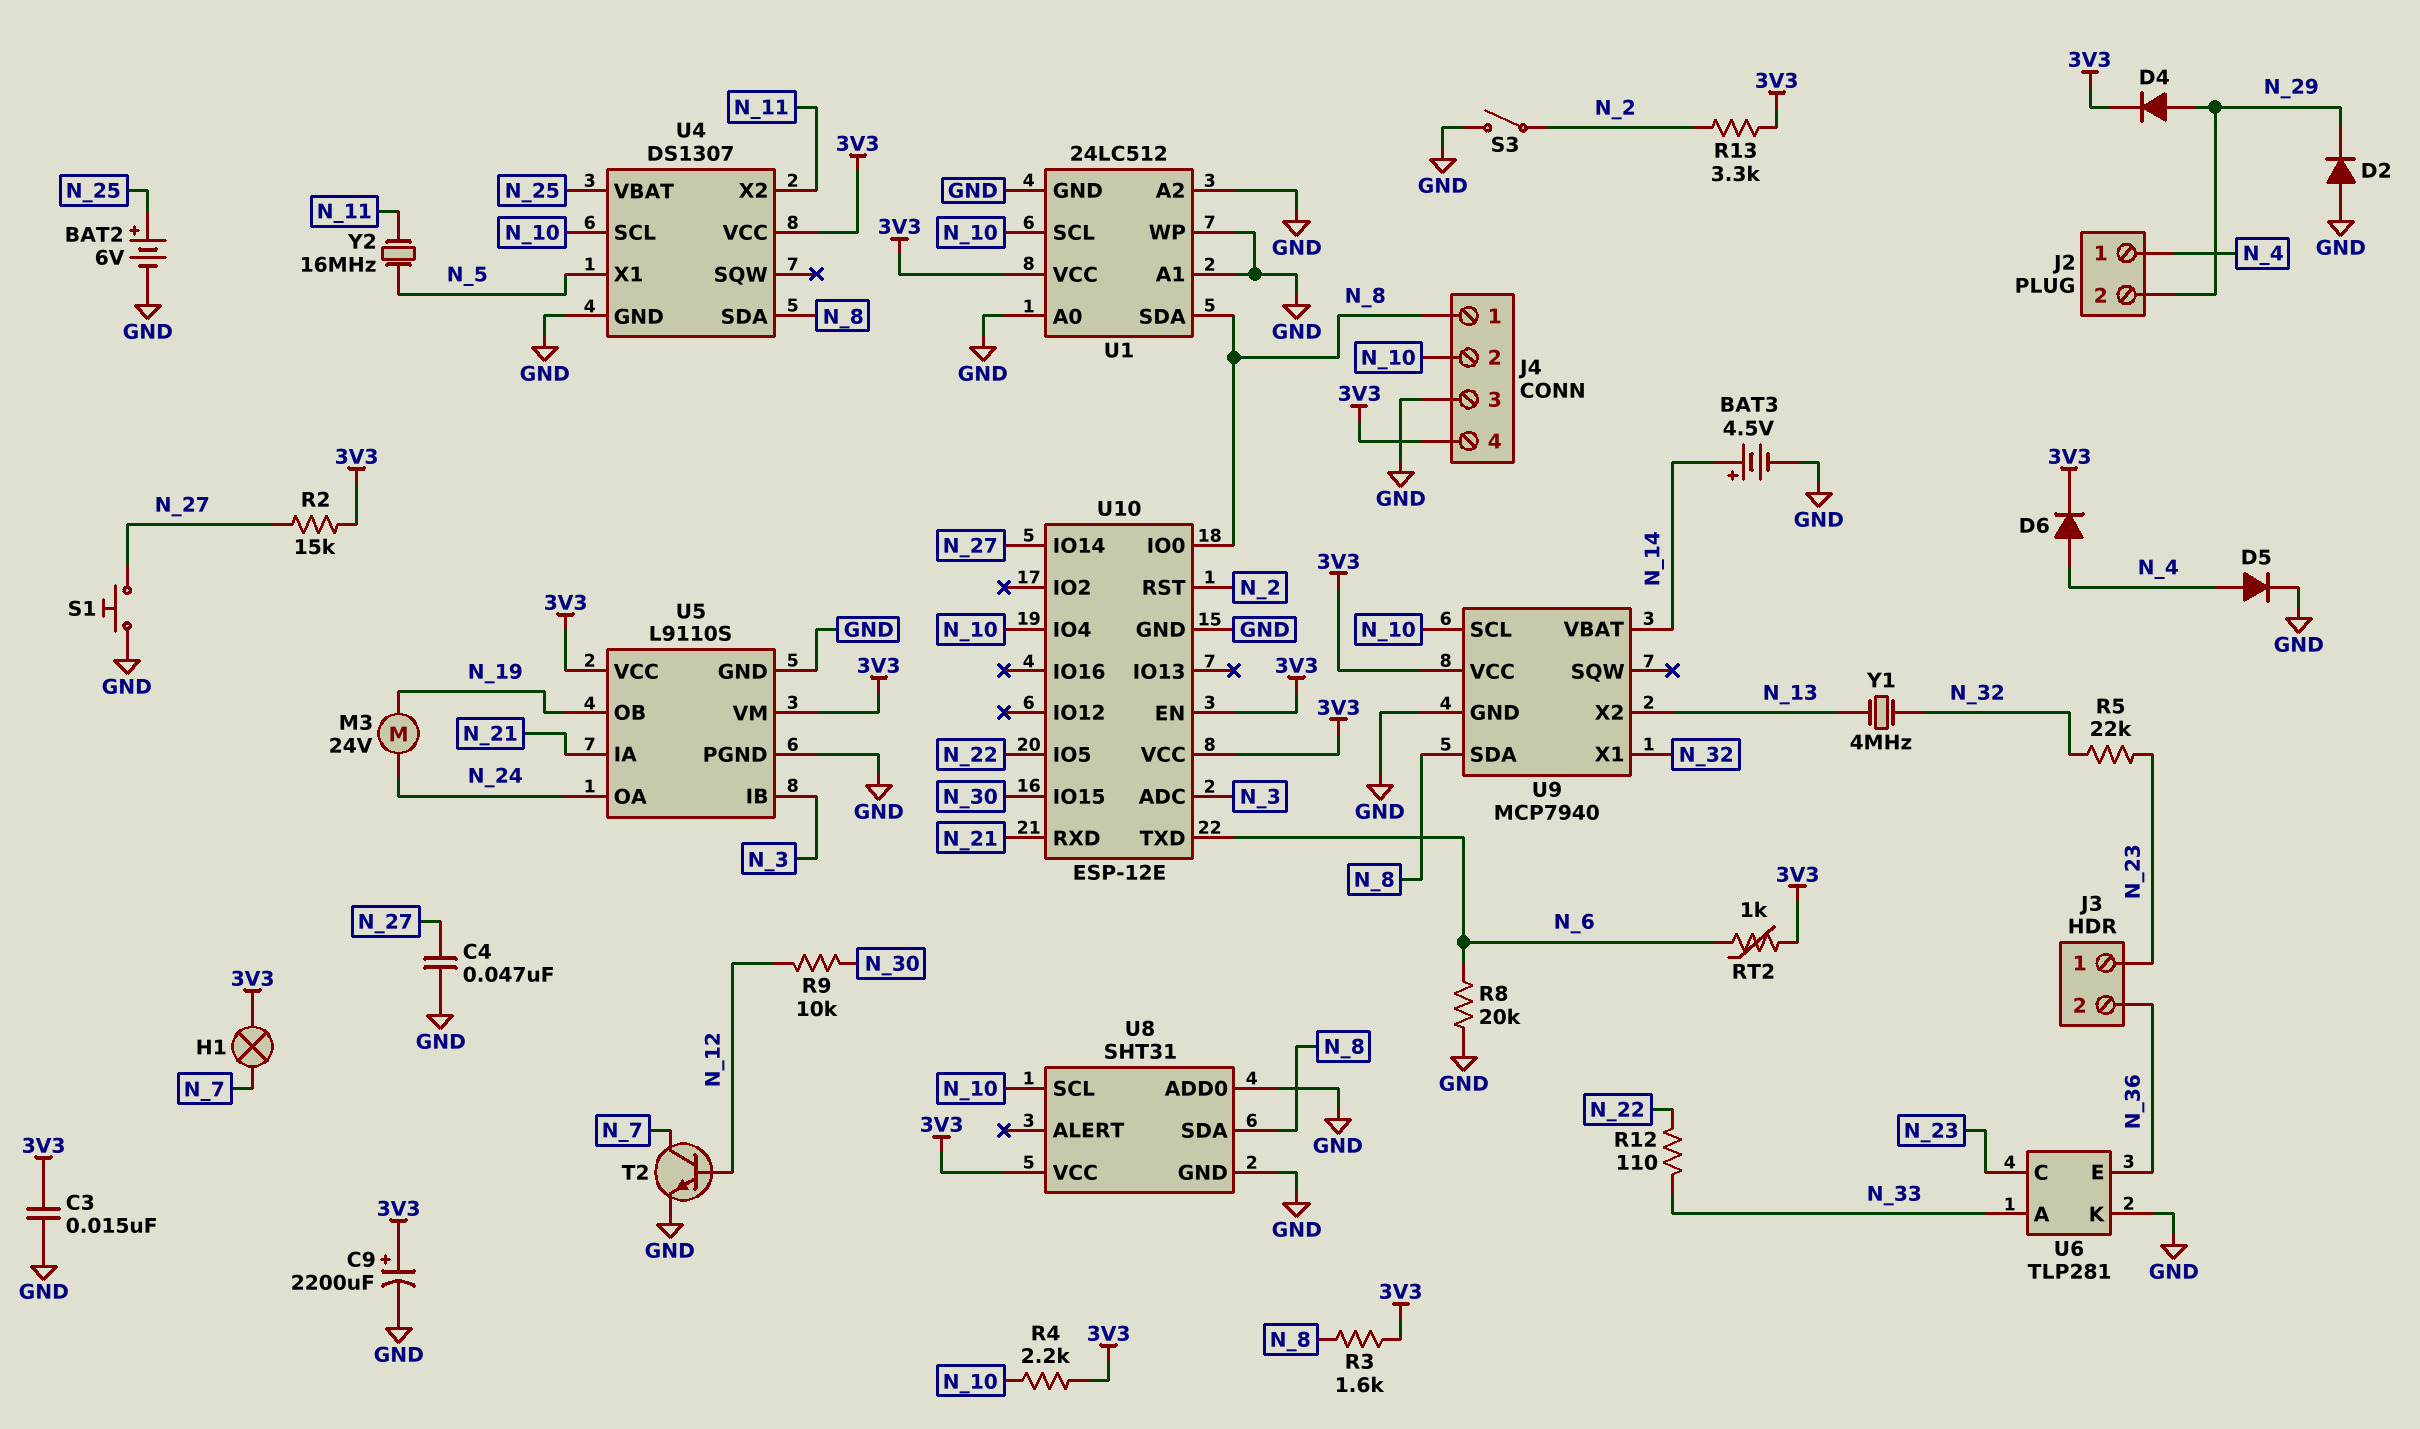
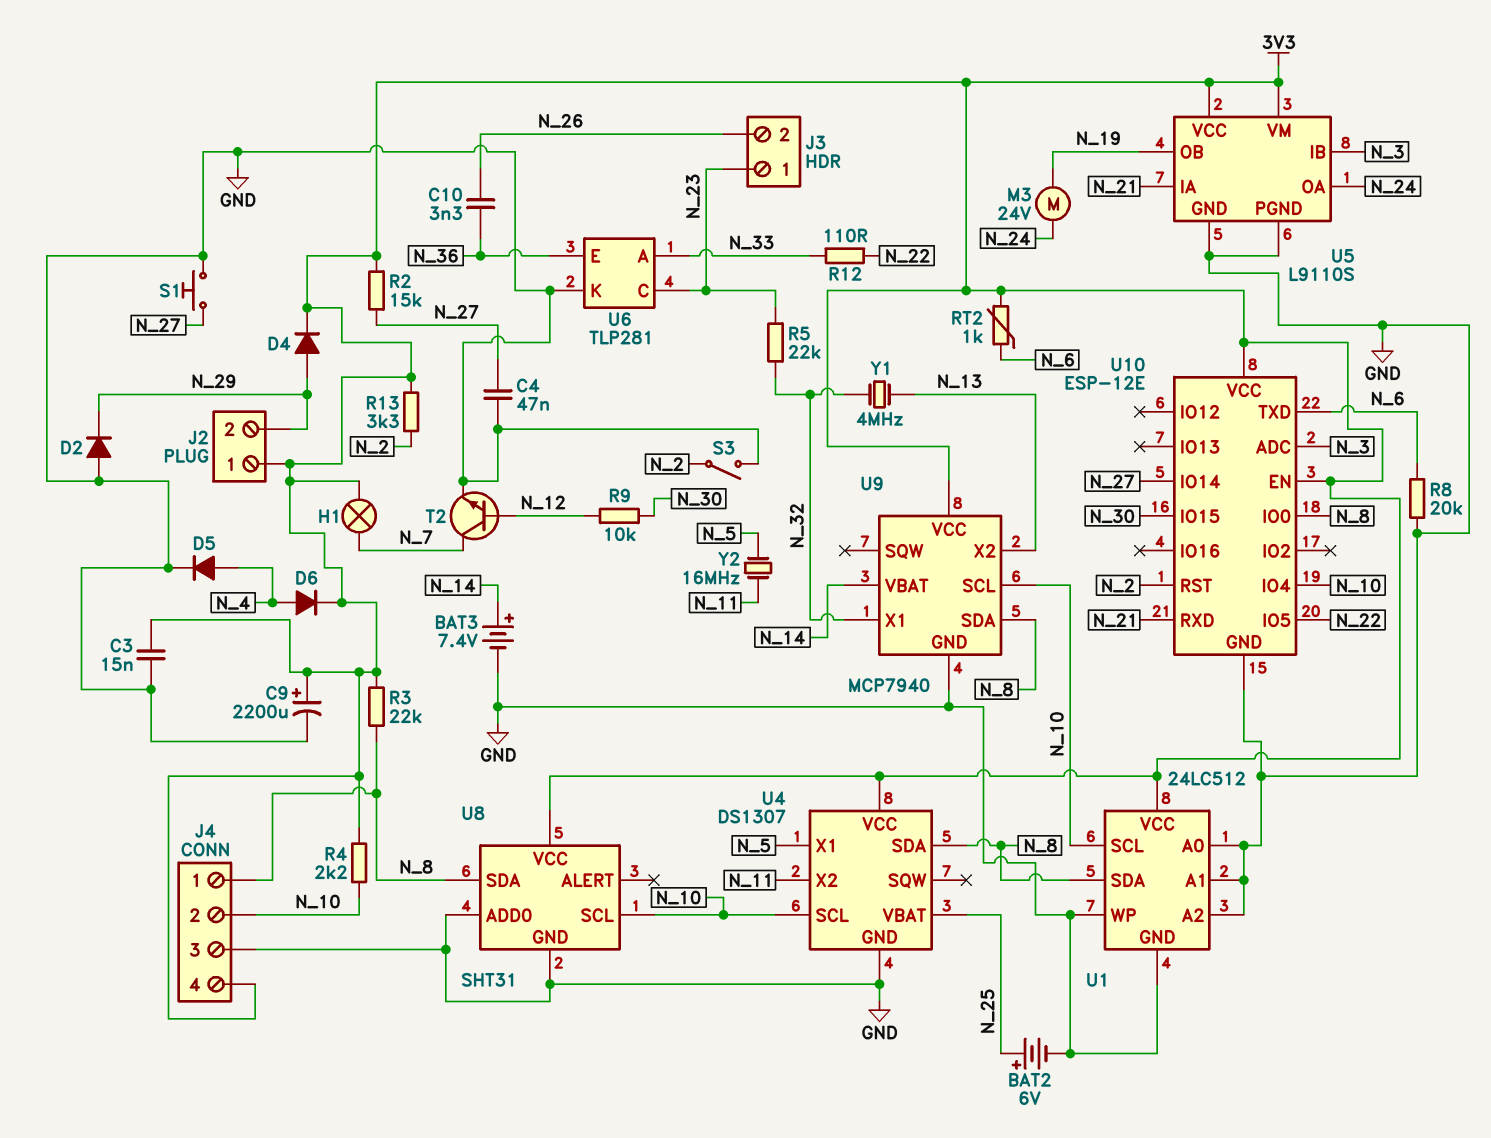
BAT3: 4.5V (plus N_14, minus GND) -> 7.4V (plus N_14, minus GND)
C10: none -> 3.3nF (N_26, N_36)
J2 pin 1: N_4 -> 3V3
J3 pin 2: N_36 -> N_26
R3: 1.6k (3V3, N_8) -> 22k (3V3, N_8)

